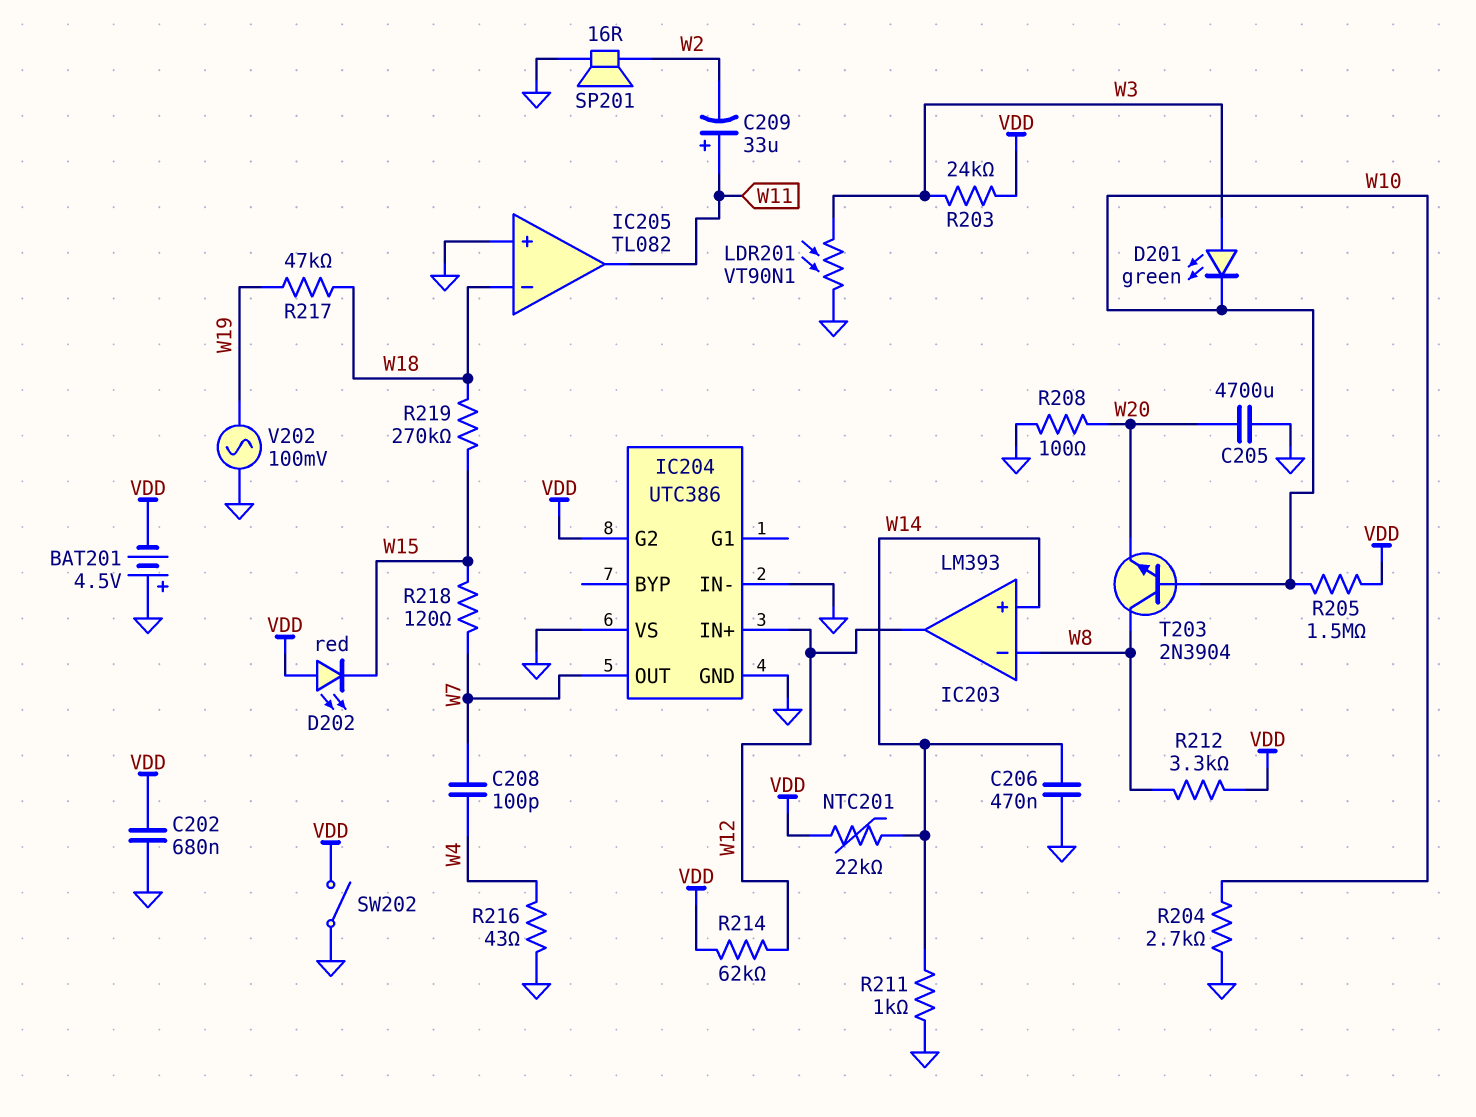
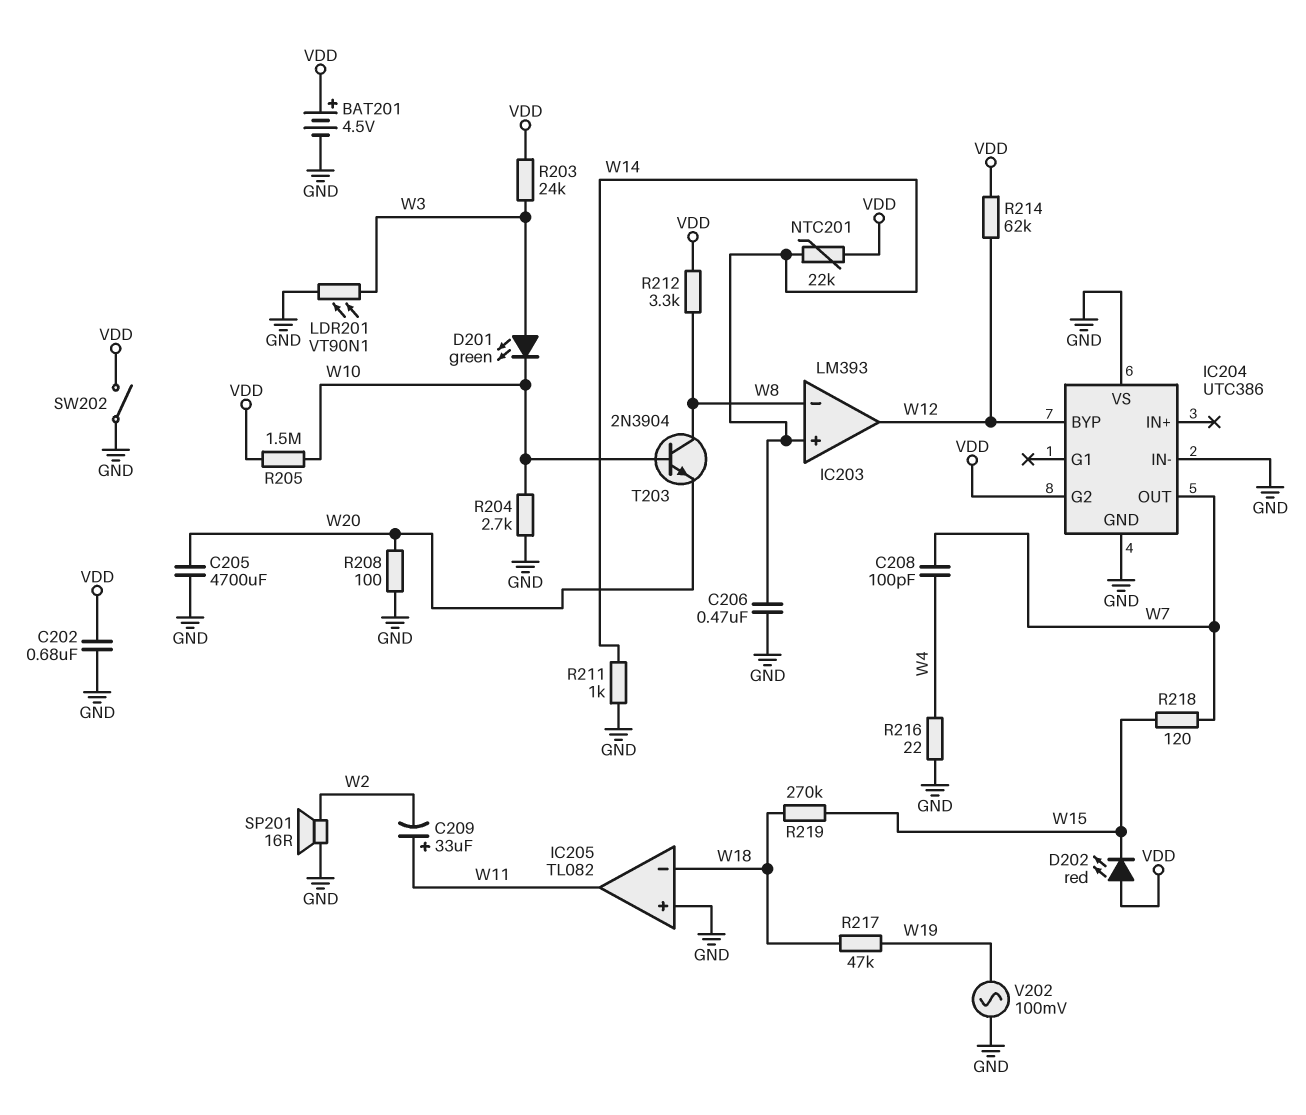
BAT201: 4.5V (plus GND, minus VDD) -> 4.5V (plus VDD, minus GND)
IC204 pin BYP: none -> W12
IC204 pin IN+: W12 -> none
R216: 43 (GND, W4) -> 22 (GND, W4)

